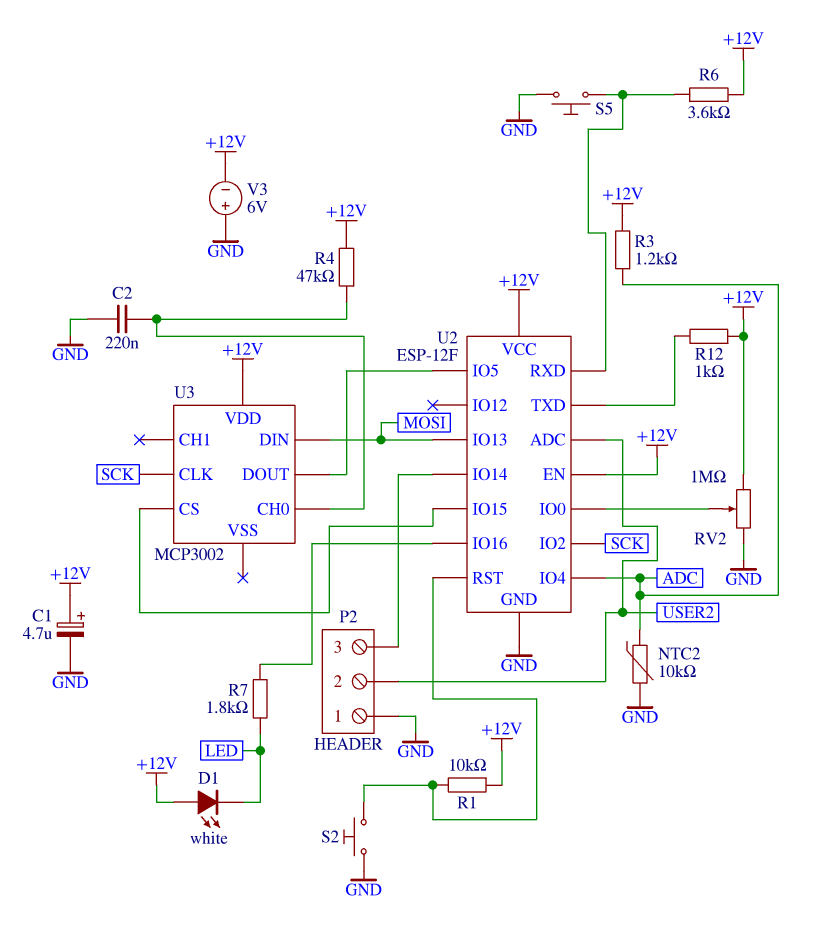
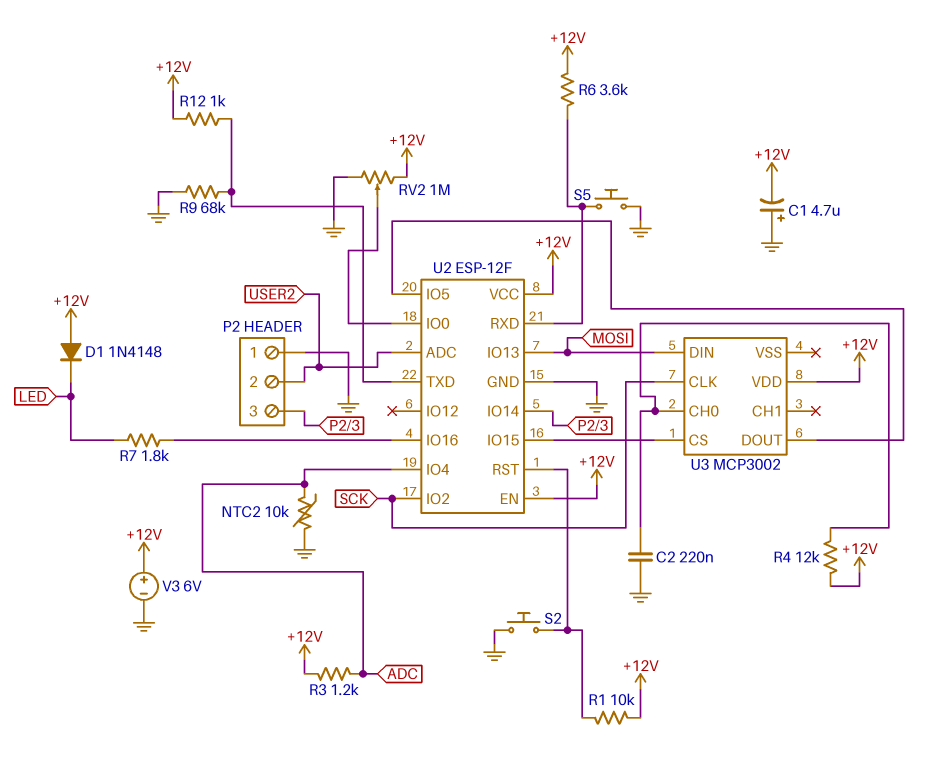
C1: 4.7uF (plus +12V, minus GND) -> 4.7uF (plus GND, minus +12V)
D1: LED white (A +12V, K LED) -> diode 1N4148 (A +12V, K LED)
R4: 47k (+12V, U3/CH0) -> 12k (+12V, U3/CH0)
R9: none -> 68k (GND, U2/TXD)
V3: 6V (plus GND, minus +12V) -> 6V (plus +12V, minus GND)

